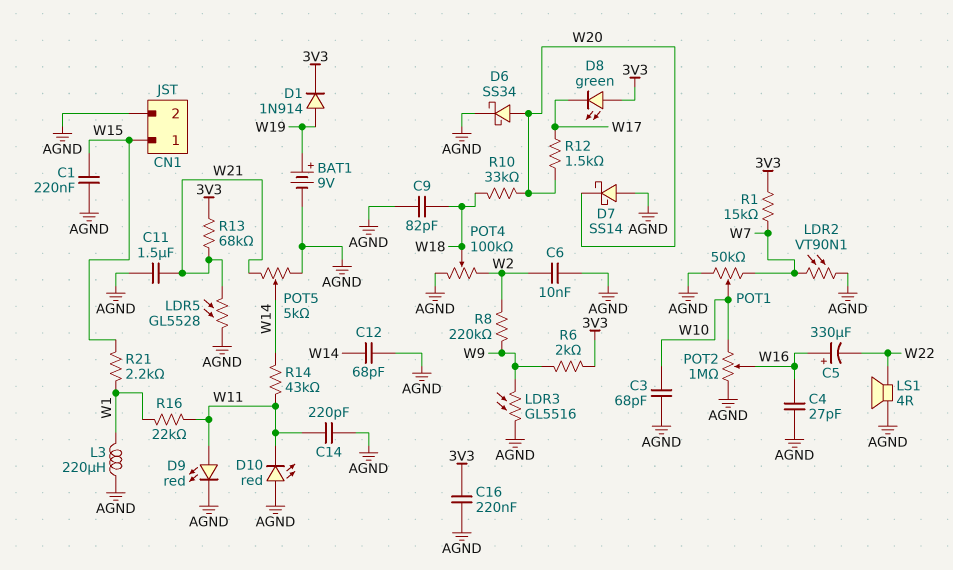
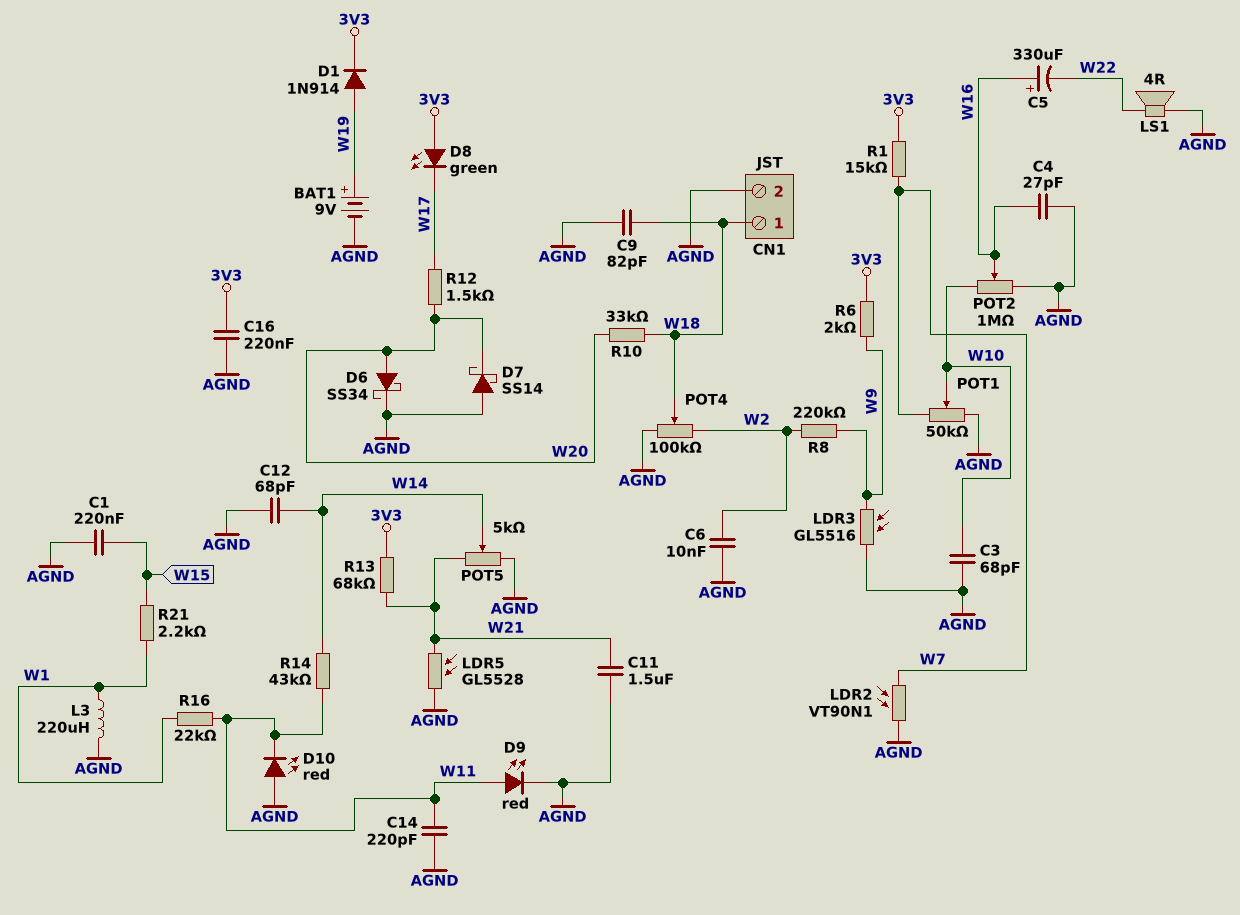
CN1 pin 1: W15 -> W18

